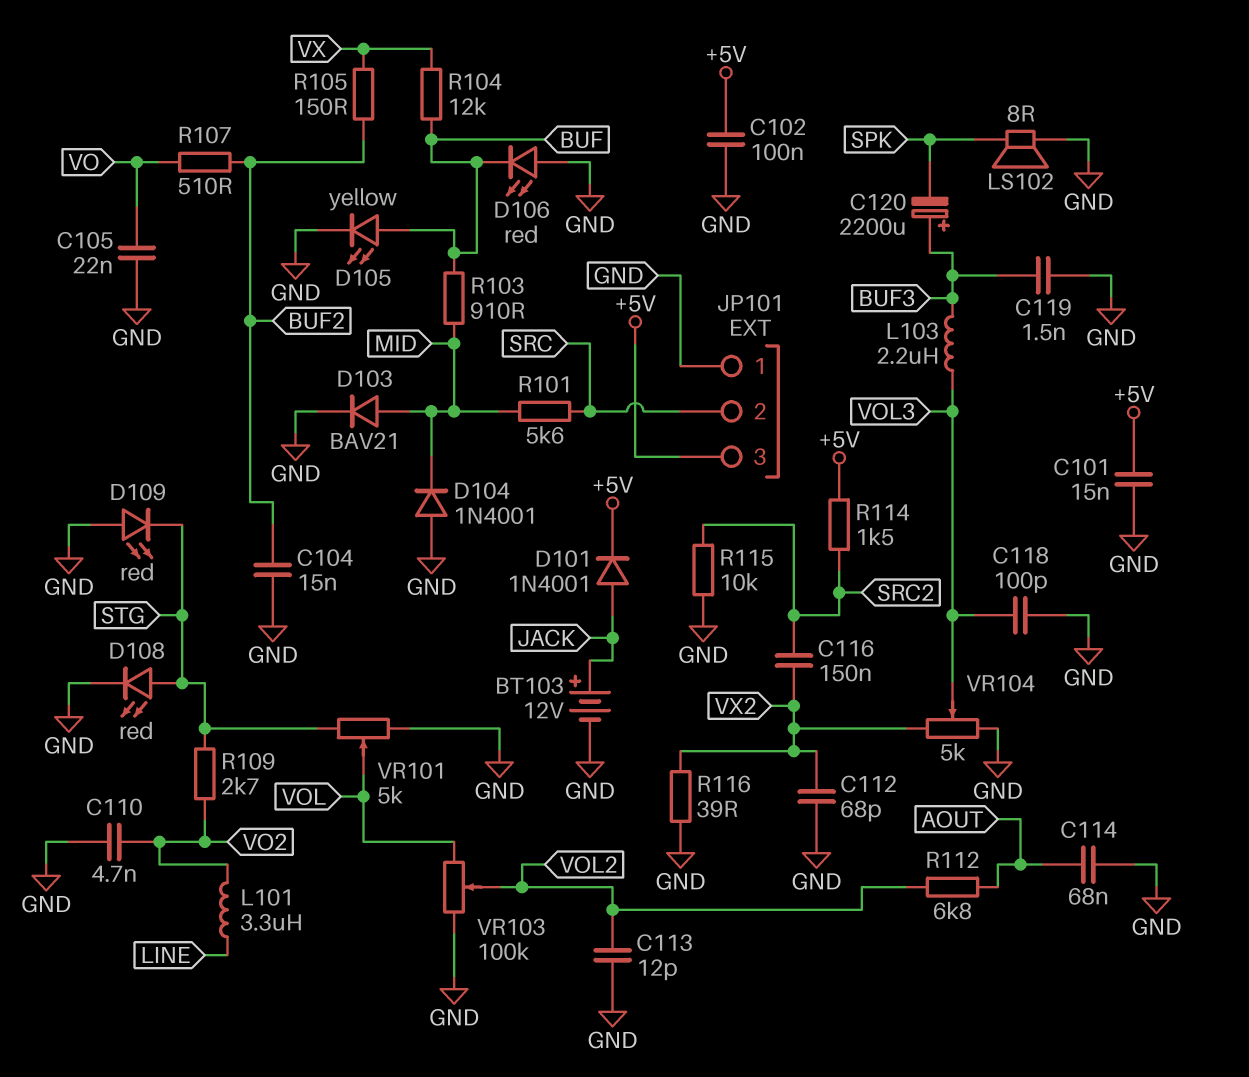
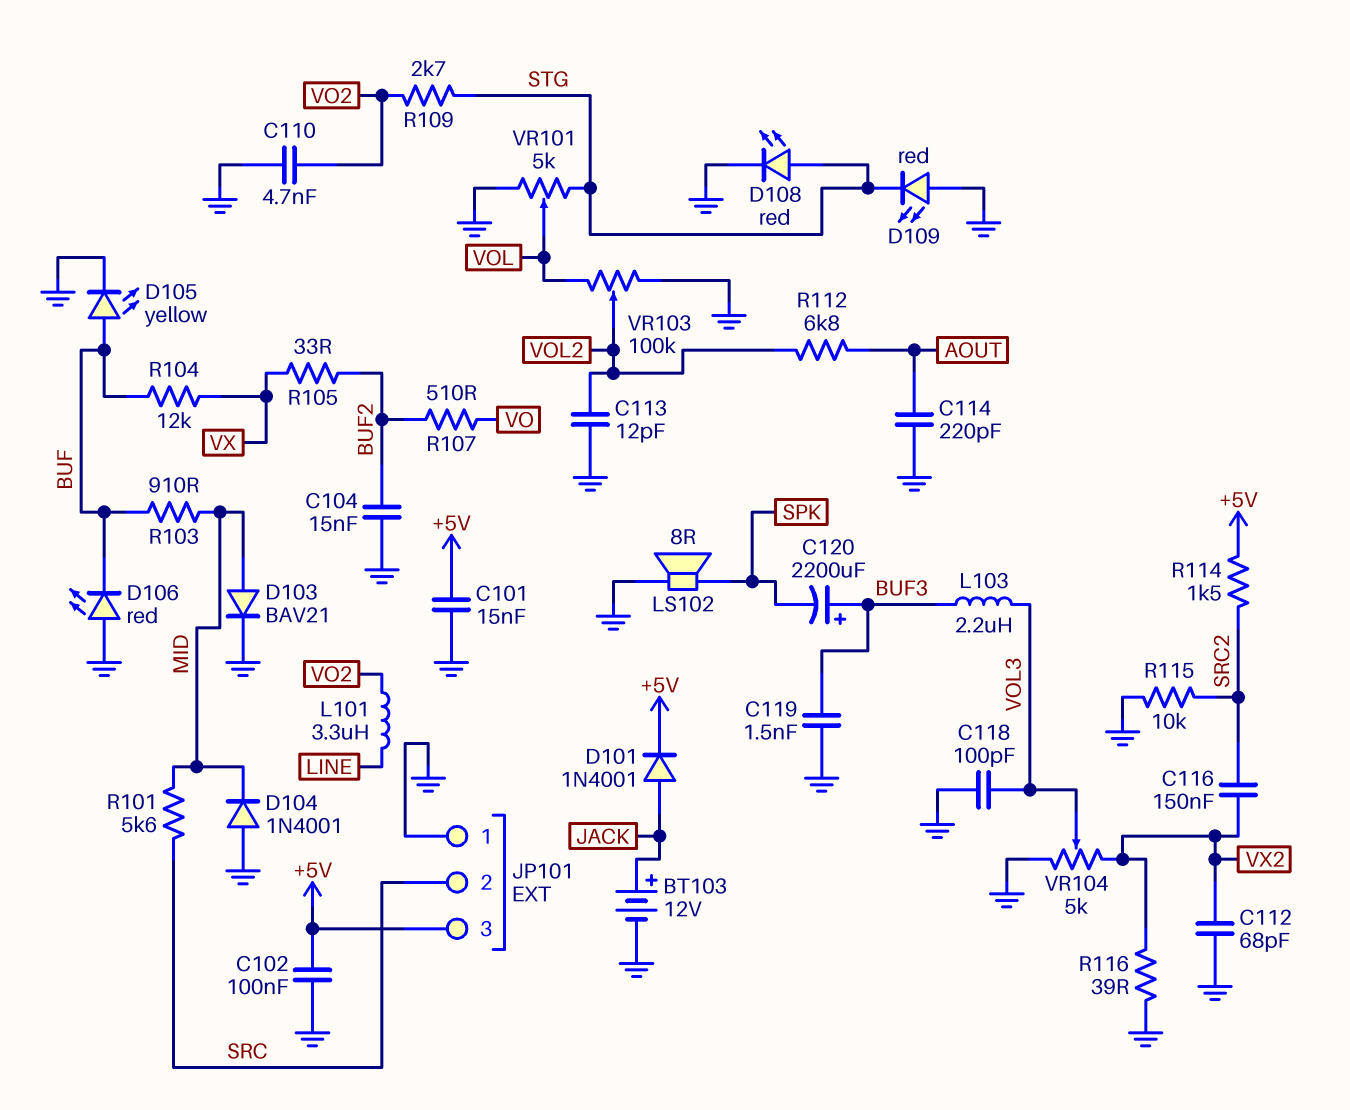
C105: 22nF (GND, VO) -> none
C114: 68nF (AOUT, GND) -> 220pF (AOUT, GND)
R105: 150 (BUF2, VX) -> 33 (BUF2, VX)

